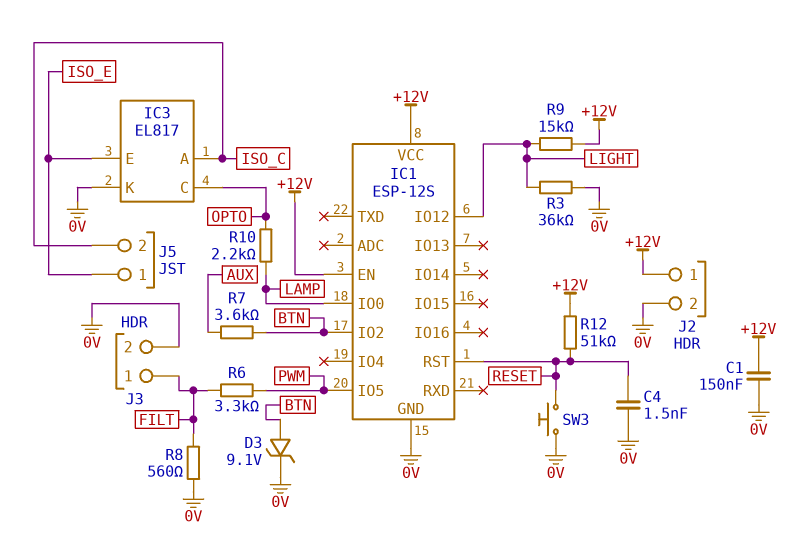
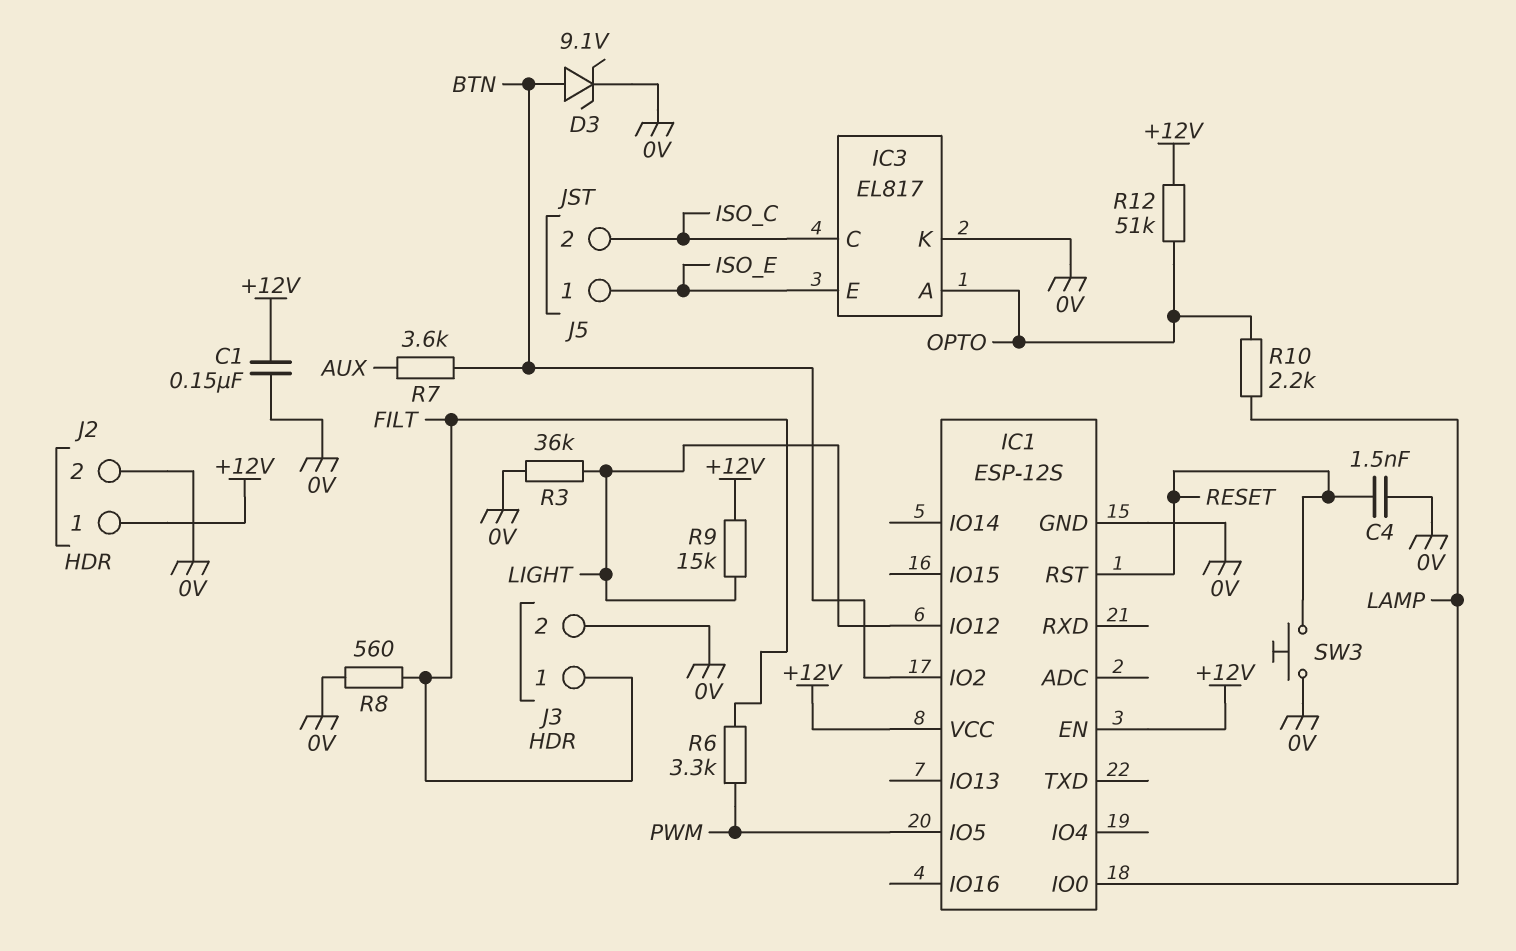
IC3 pin A: ISO_C -> OPTO
IC3 pin C: OPTO -> ISO_C
R12: 51k (+12V, RESET) -> 51k (+12V, OPTO)

